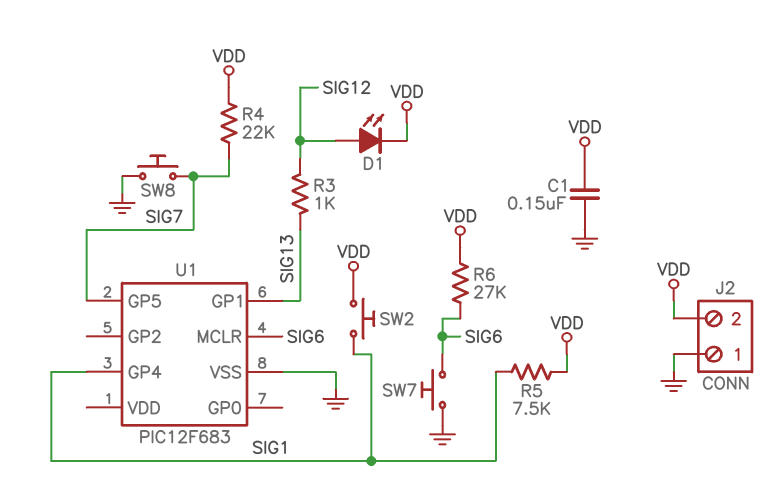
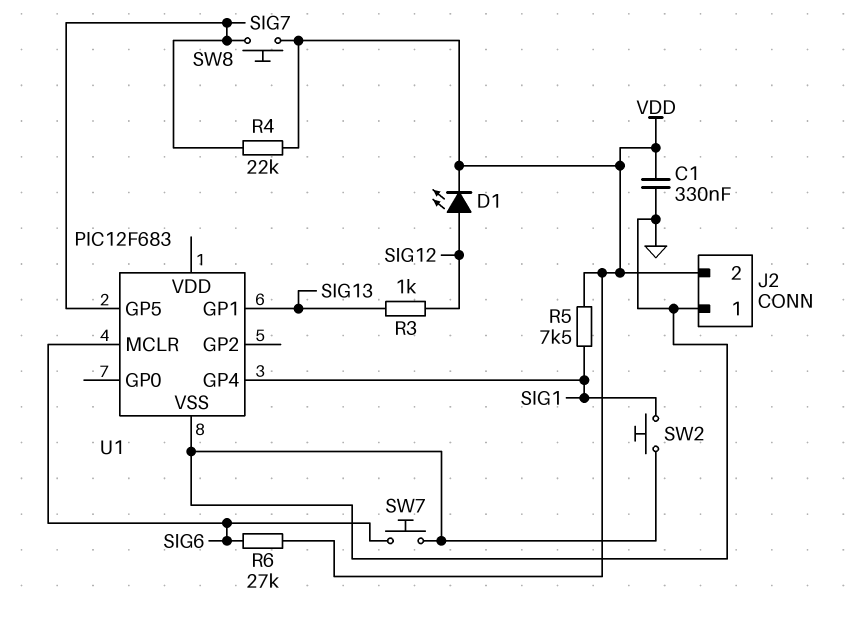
C1: 150nF (GND, VDD) -> 330nF (GND, VDD)
SW2: button (SIG1, VDD) -> button (GND, SIG1)
SW8: button (GND, SIG7) -> button (SIG7, VDD)

